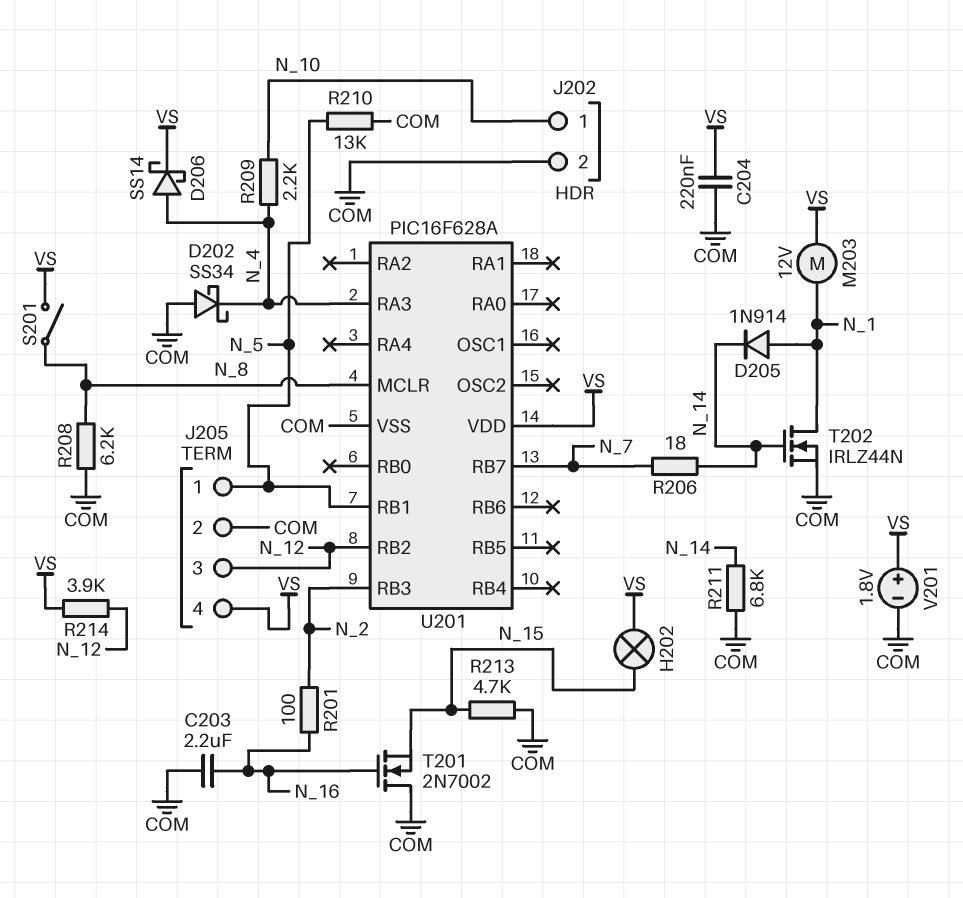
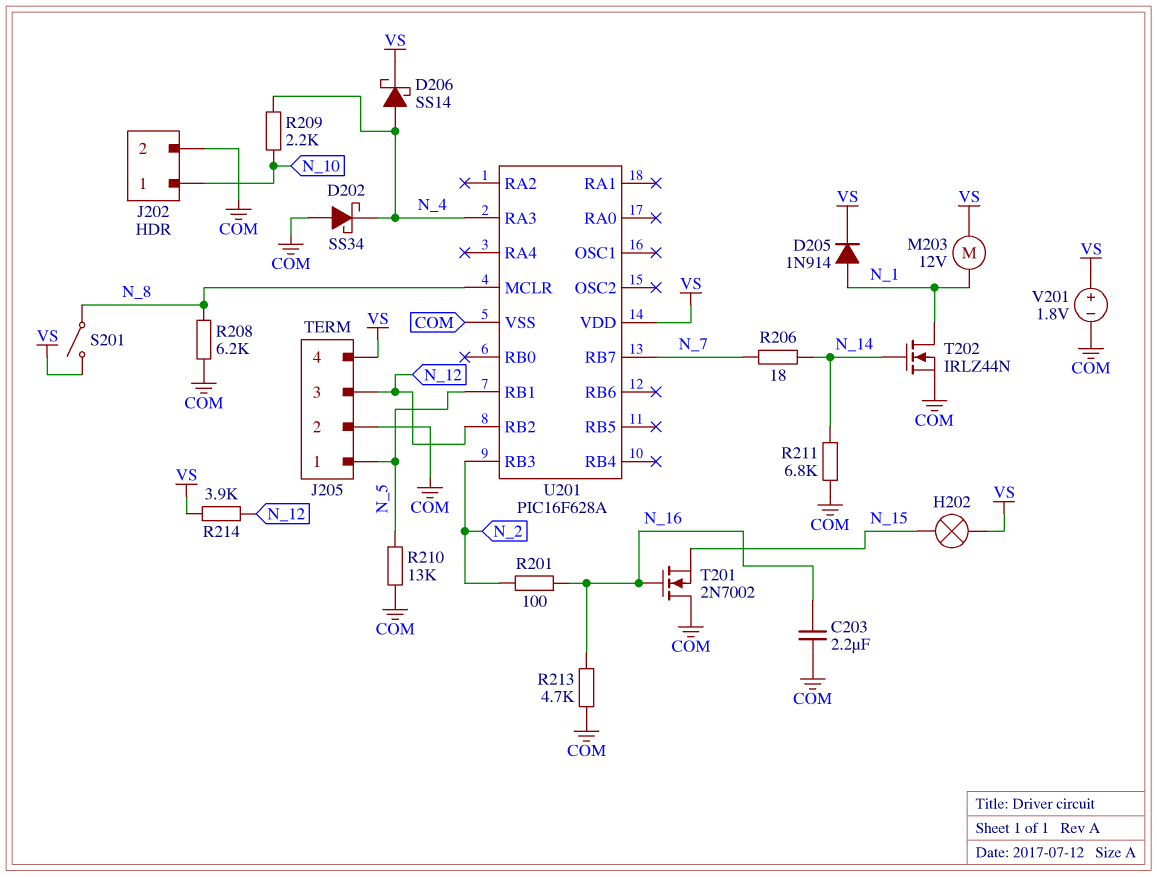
C204: 220nF (COM, VS) -> none
D205: diode 1N914 (A N_1, K N_14) -> diode 1N914 (A N_1, K VS)
R213: 4.7k (COM, N_15) -> 4.7k (COM, N_16)

